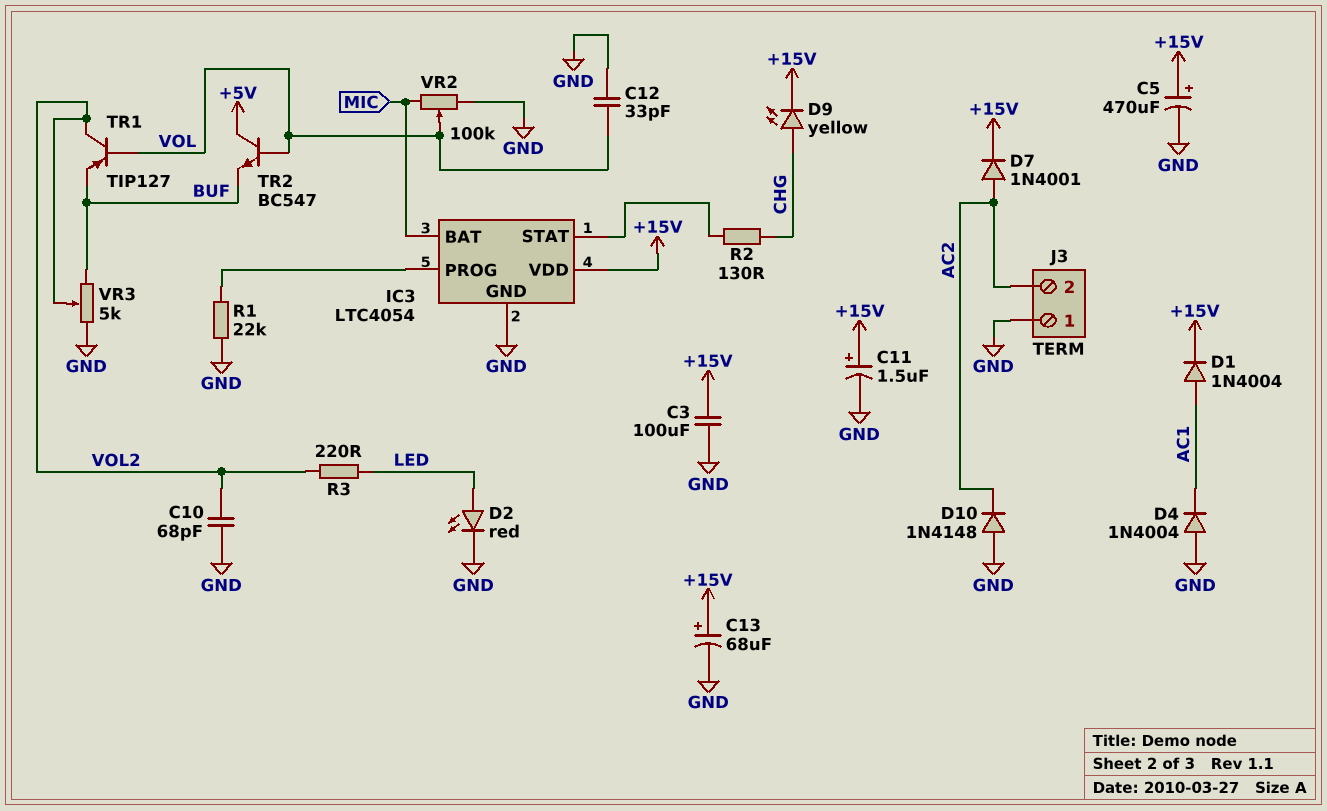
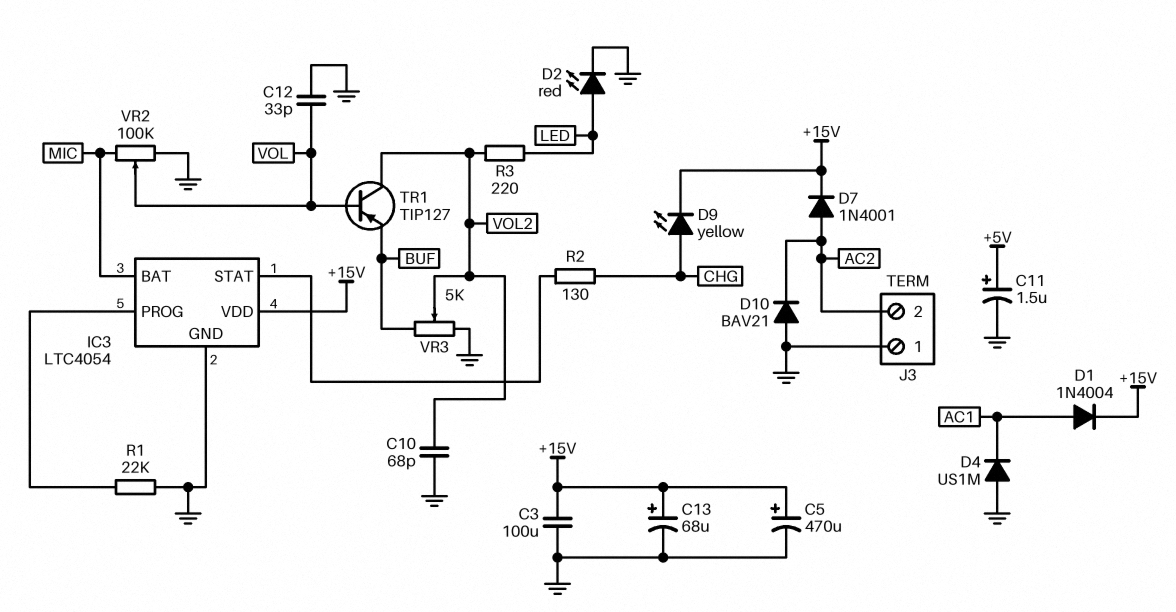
C11: 1.5uF (plus +15V, minus GND) -> 1.5uF (plus +5V, minus GND)
D4: diode 1N4004 (A GND, K AC1) -> diode US1M (A GND, K AC1)
D10: diode 1N4148 (A GND, K AC2) -> diode BAV21 (A GND, K AC2)
TR2: NPN BC547 (B VOL, C +5V, E BUF) -> none

